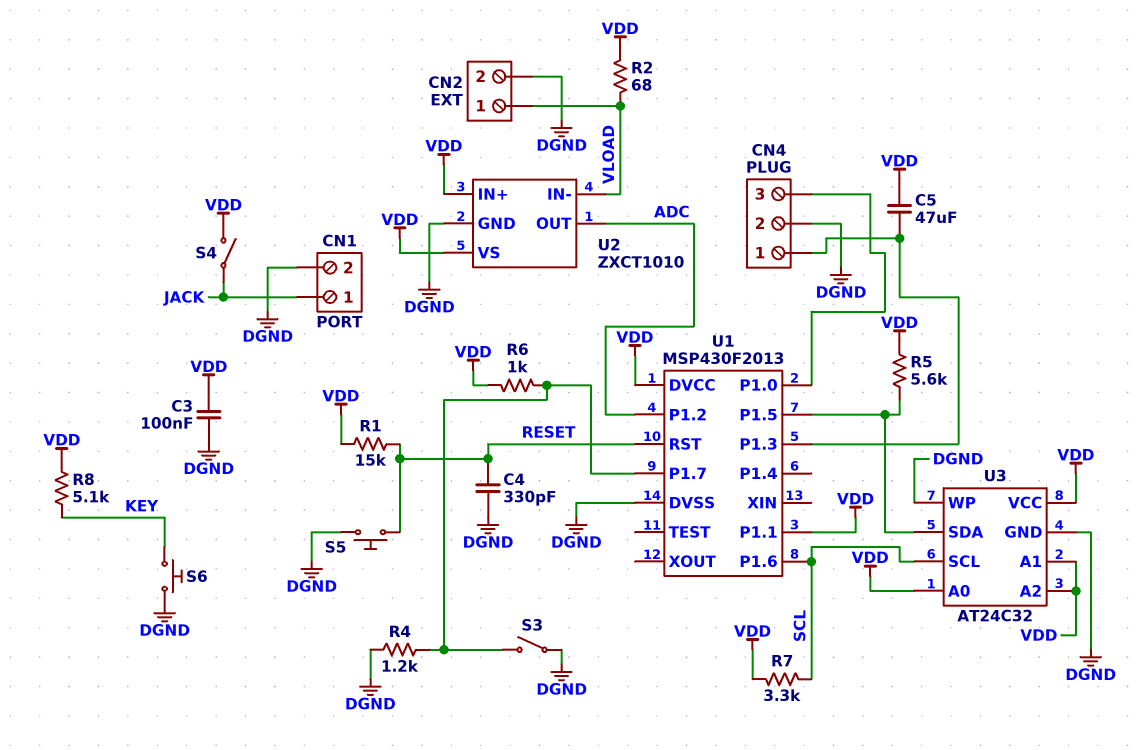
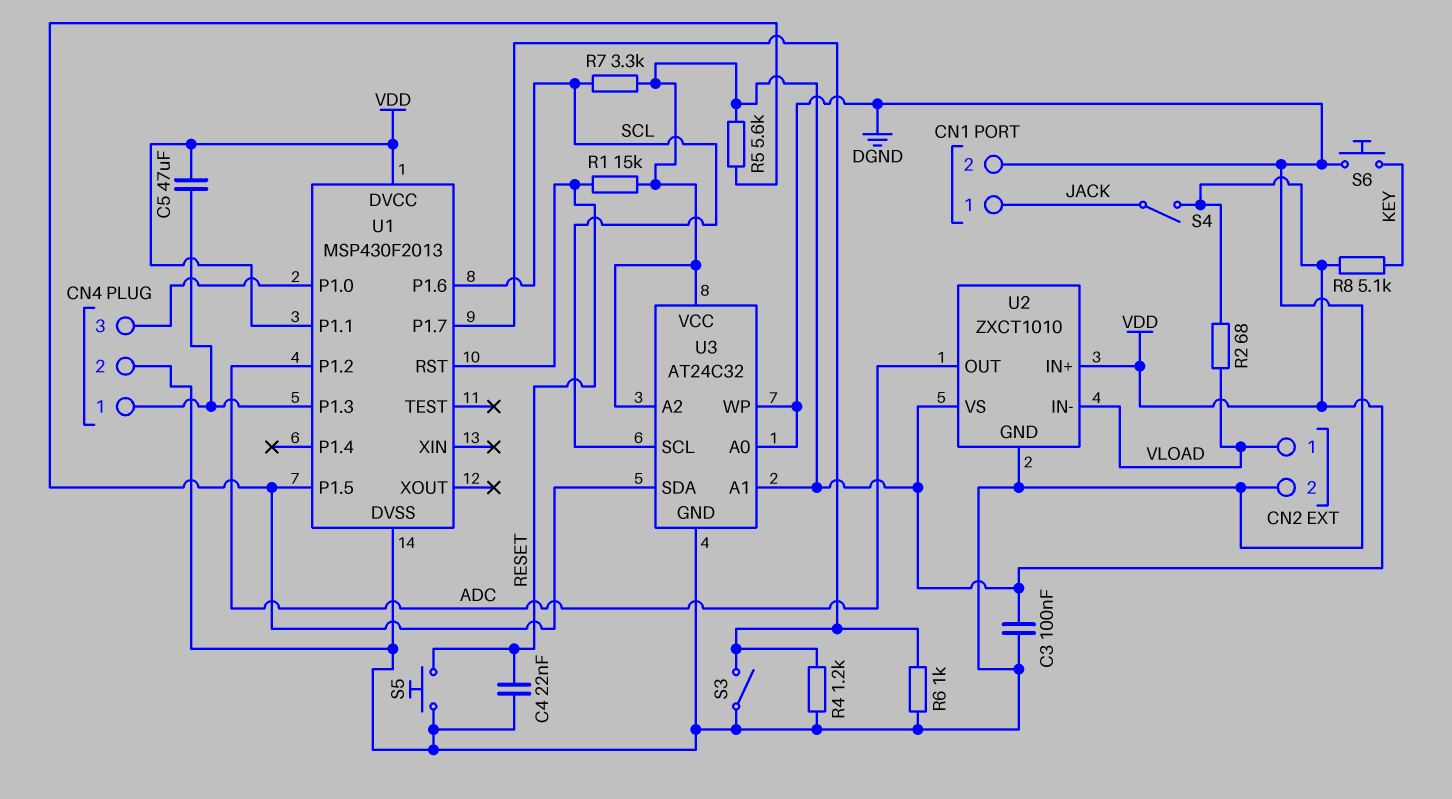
C4: 330pF (DGND, RESET) -> 22nF (DGND, RESET)
R6: 1k (U1/P1.7, VDD) -> 1k (DGND, U1/P1.7)
U3 pin A0: VDD -> DGND

